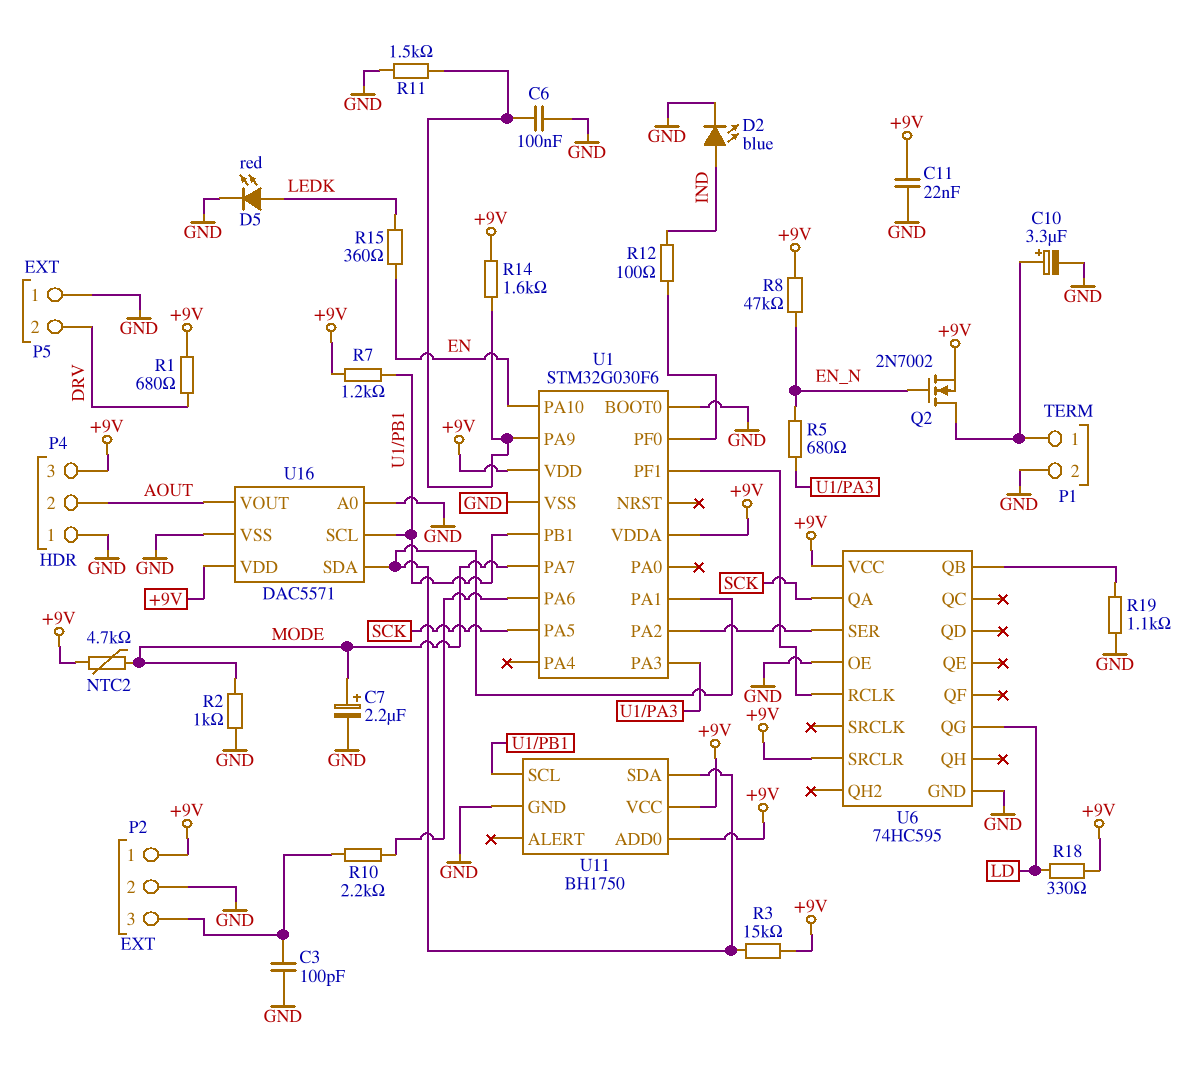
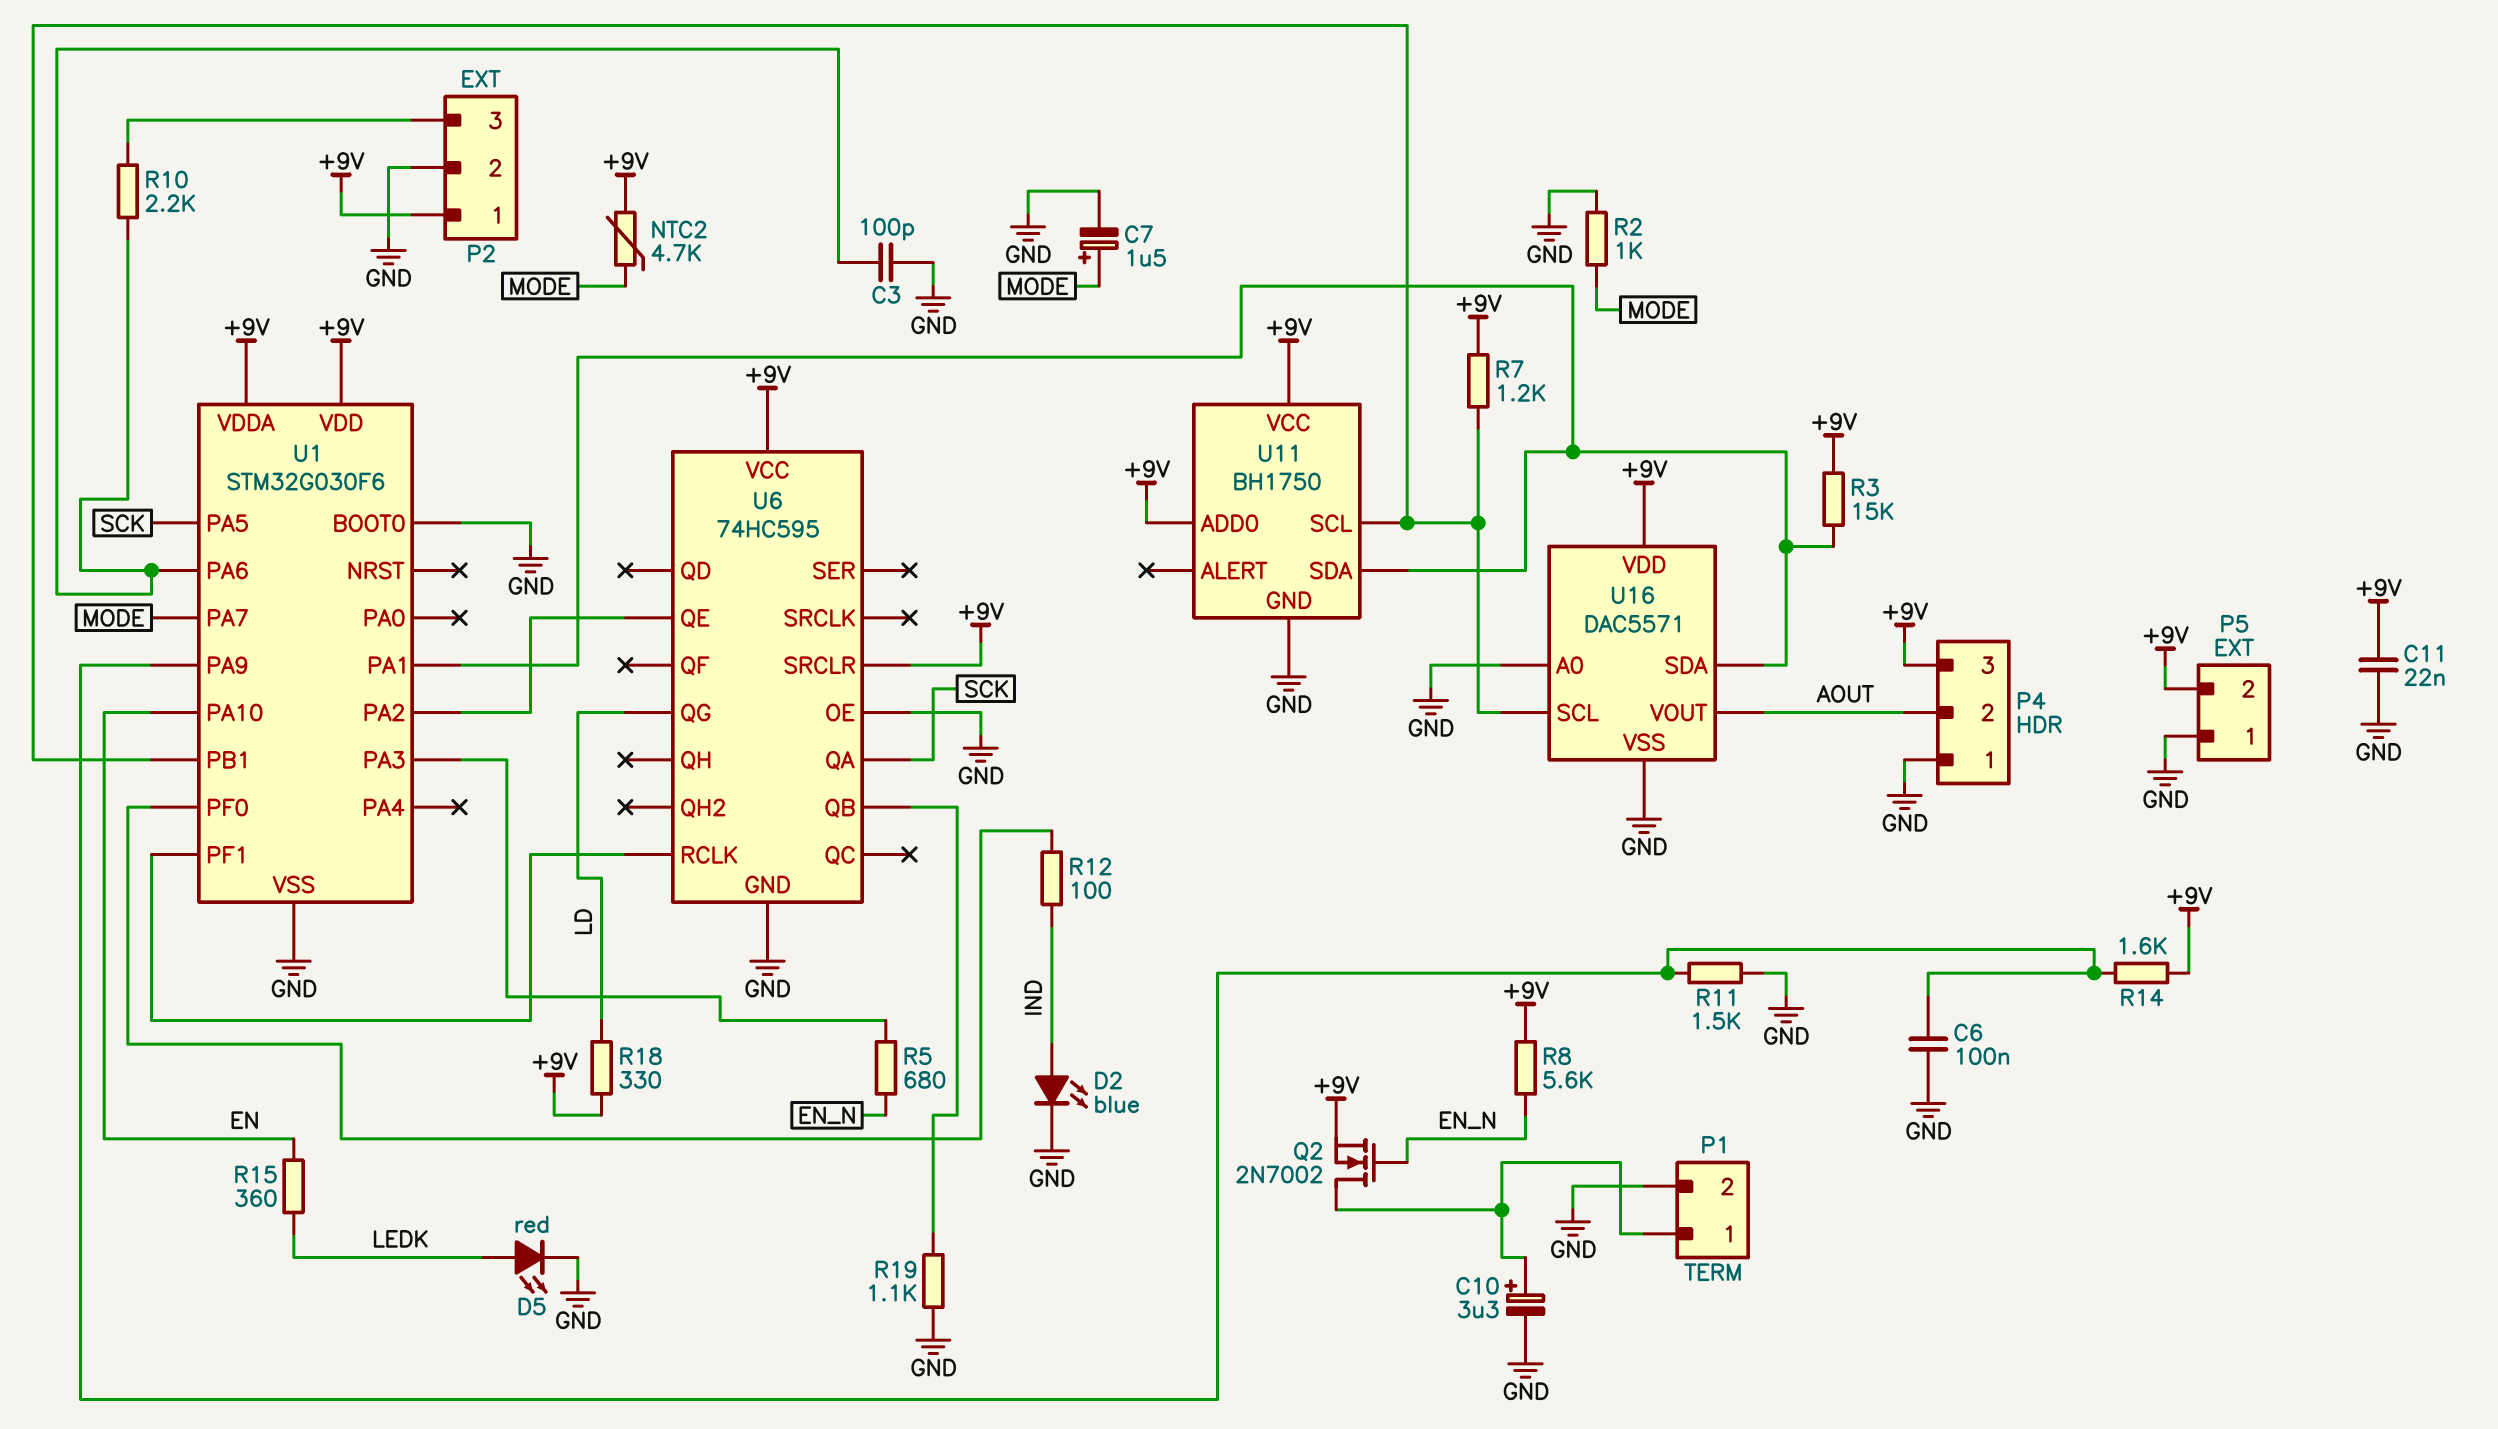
C3: 100pF (GND, P2/3) -> 100pF (GND, U1/PA6)
C7: 2.2uF (plus MODE, minus GND) -> 1.5uF (plus MODE, minus GND)
P5 pin 2: DRV -> +9V
R1: 680 (+9V, DRV) -> none
R8: 47k (+9V, EN_N) -> 5.6k (+9V, EN_N)
U6 pin QE: none -> U1/PA2
U6 pin SER: U1/PA2 -> none

